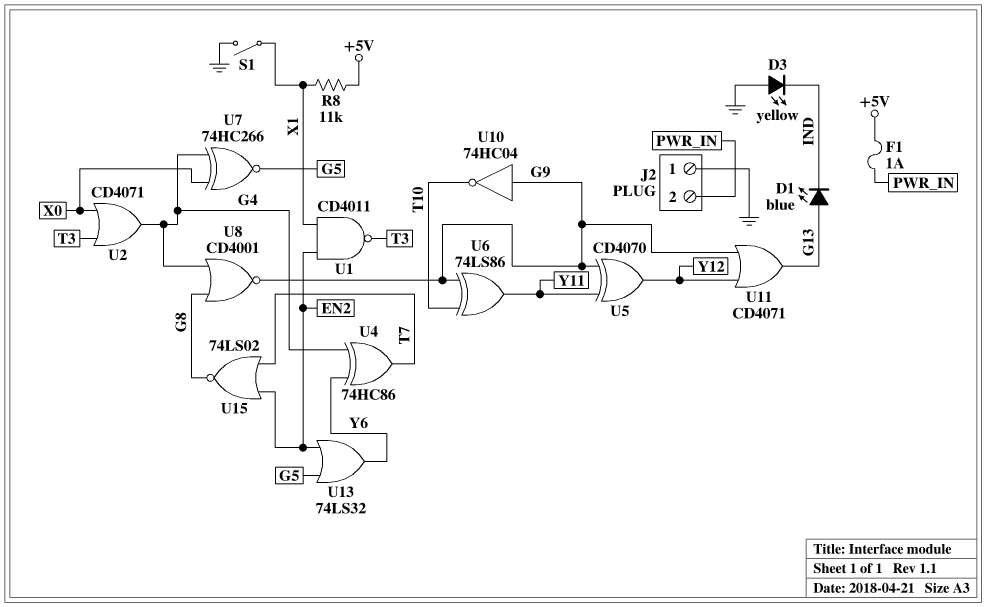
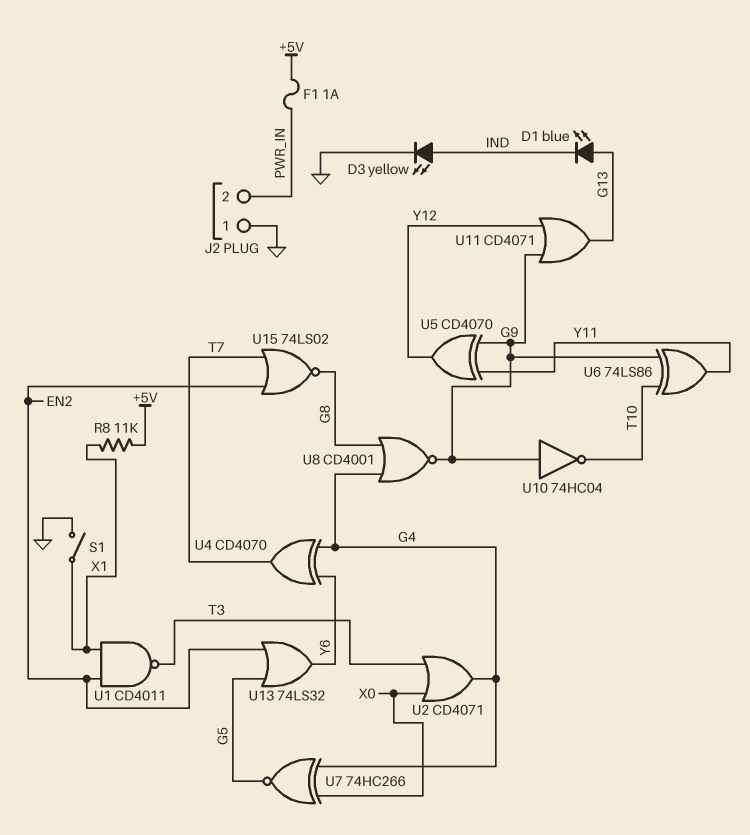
D3: LED yellow (A GND, K IND) -> LED yellow (A IND, K GND)
U4: XOR 74HC86 (in G4, in Y6, out T7) -> XOR CD4070 (in G4, in Y6, out T7)

